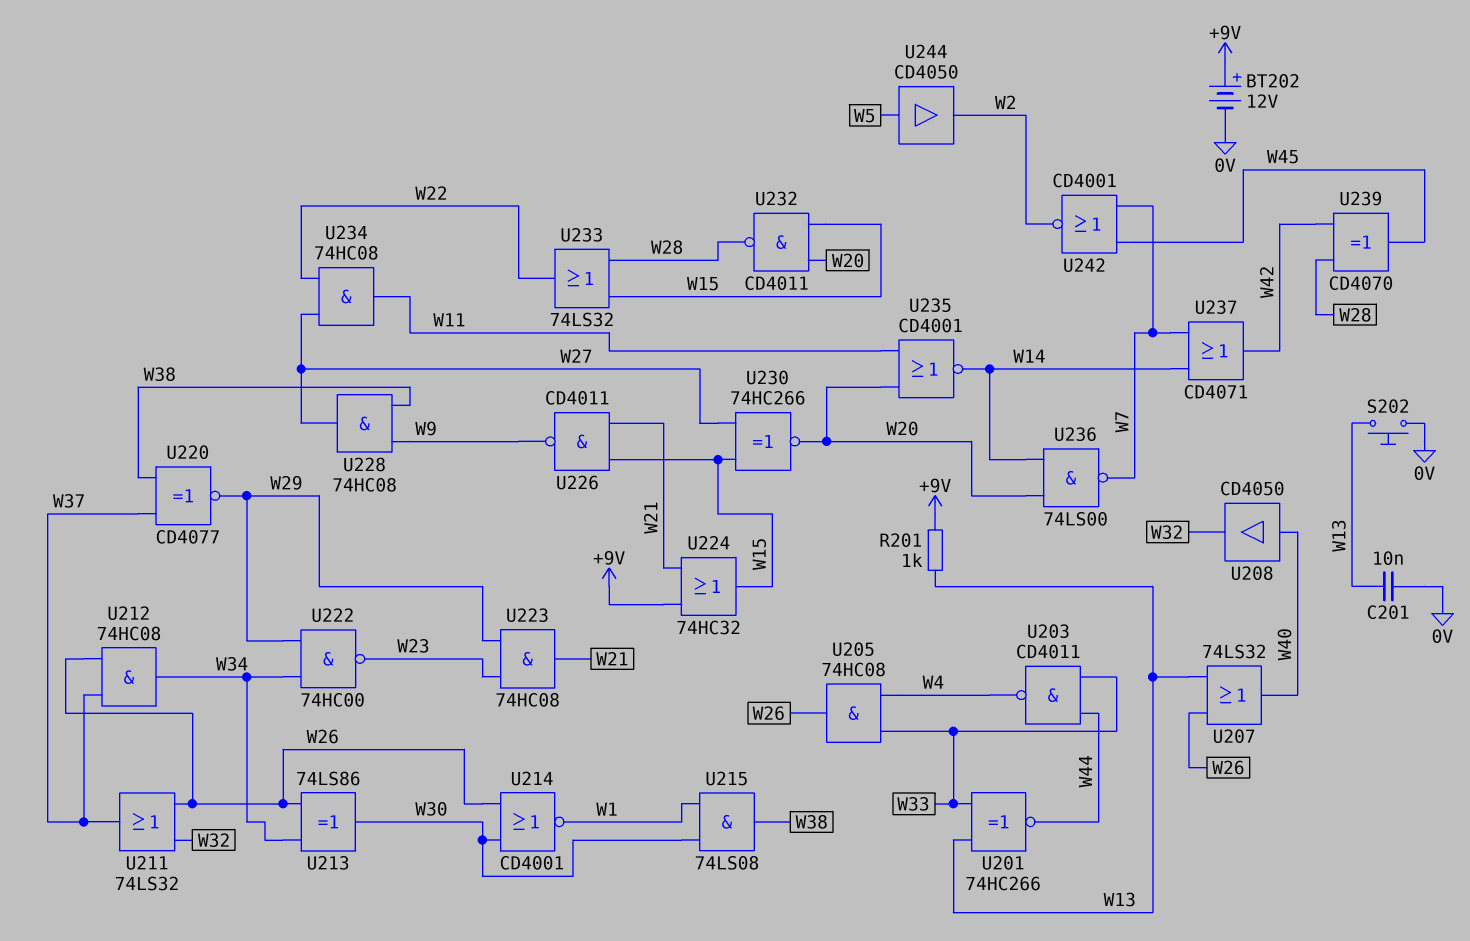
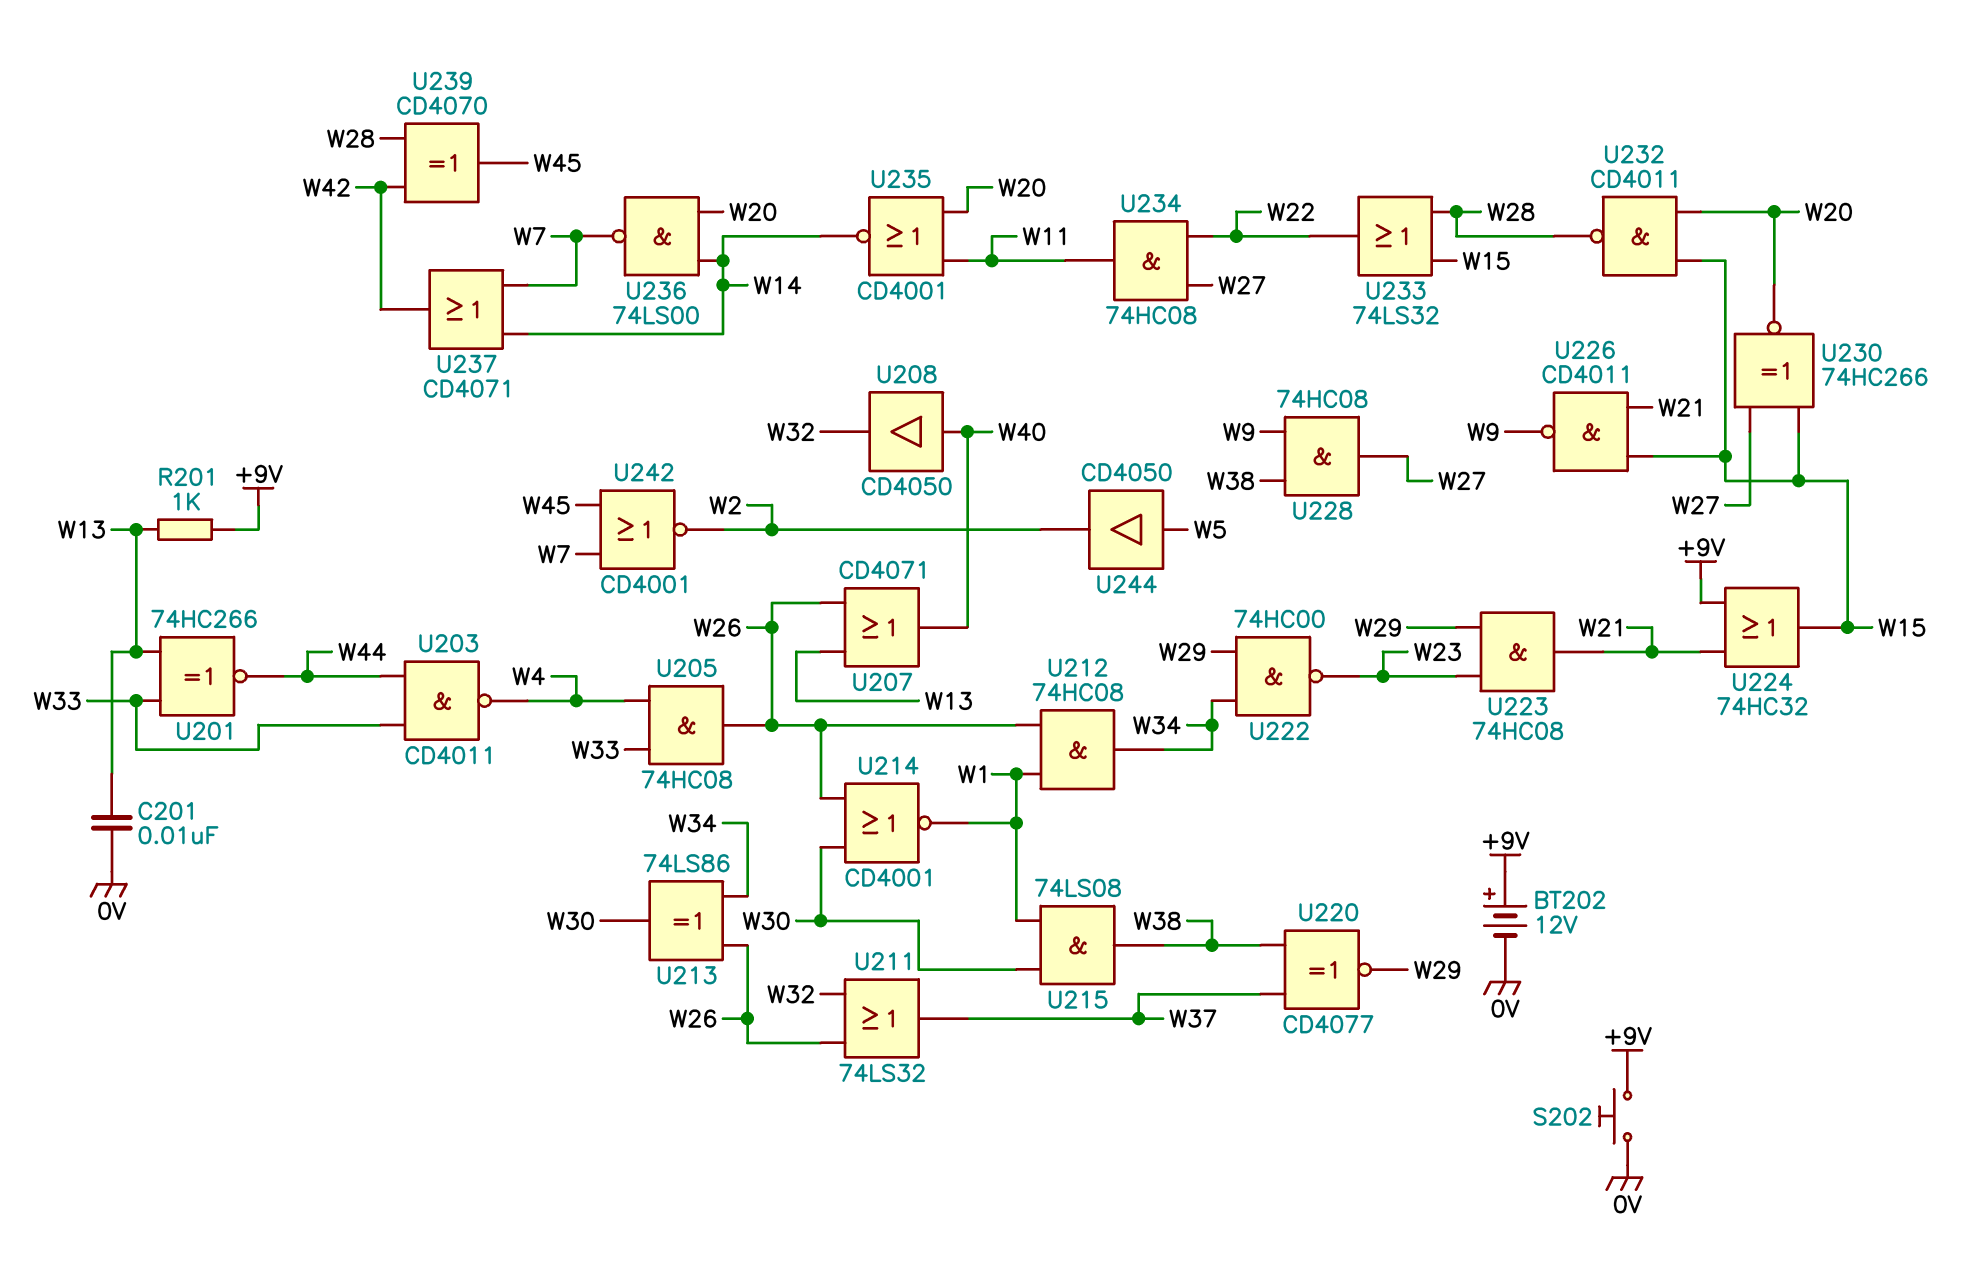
S202: button (0V, W13) -> button (+9V, 0V)
U207: OR 74LS32 (in W13, in W26, out W40) -> OR CD4071 (in W13, in W26, out W40)
U212: AND 74HC08 (in W26, in W37, out W34) -> AND 74HC08 (in W1, in W26, out W34)

